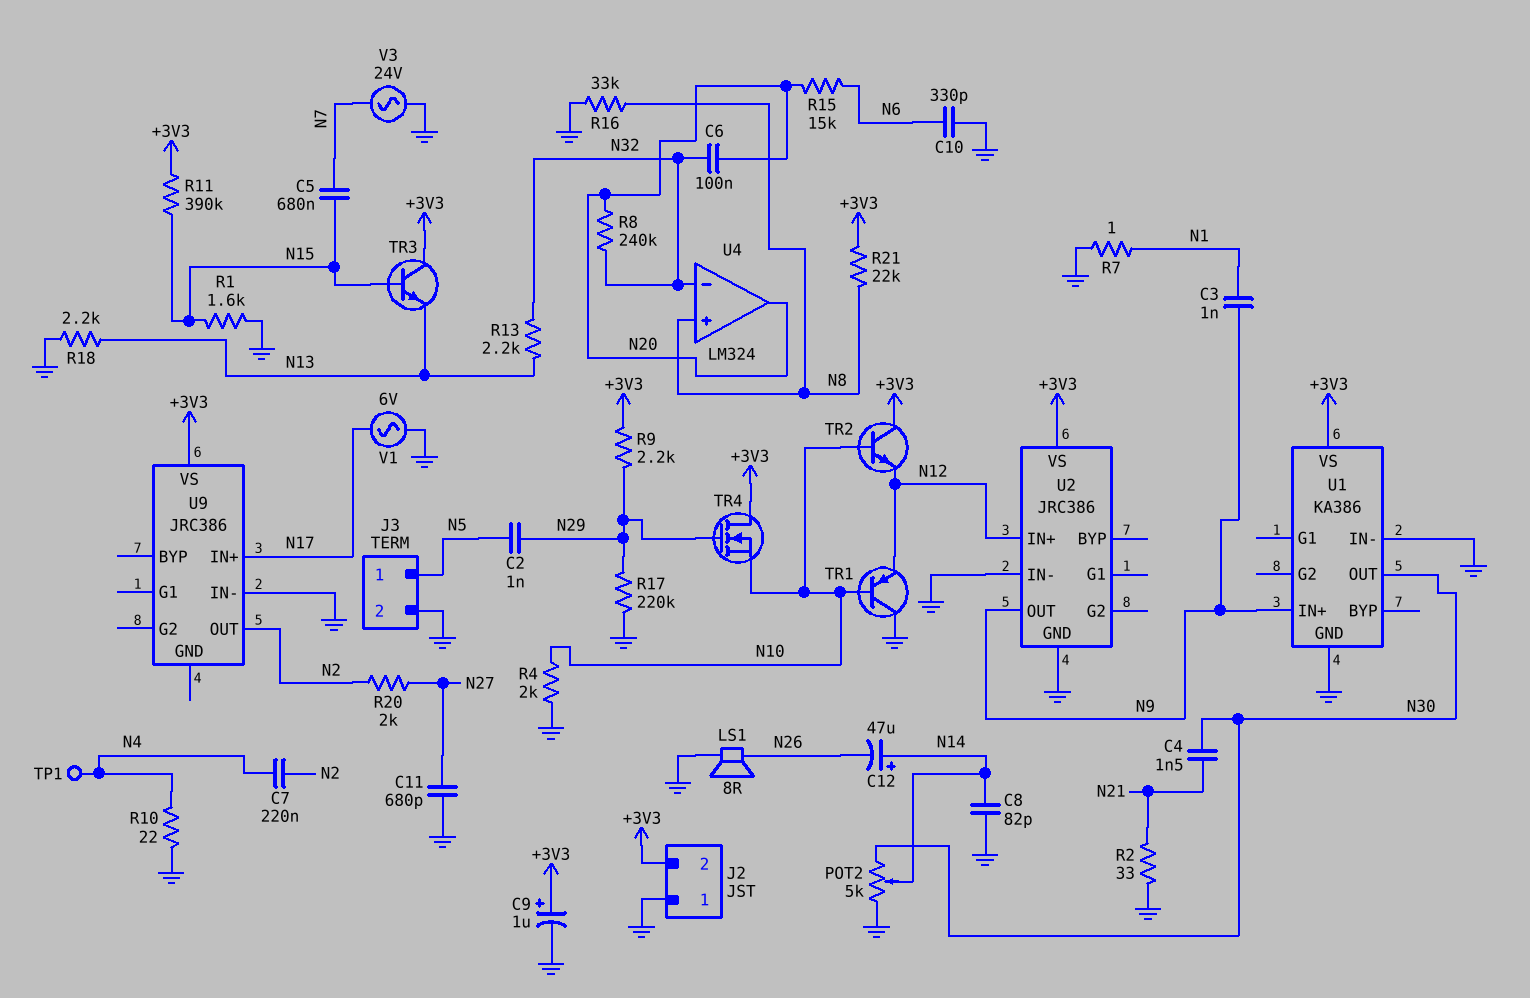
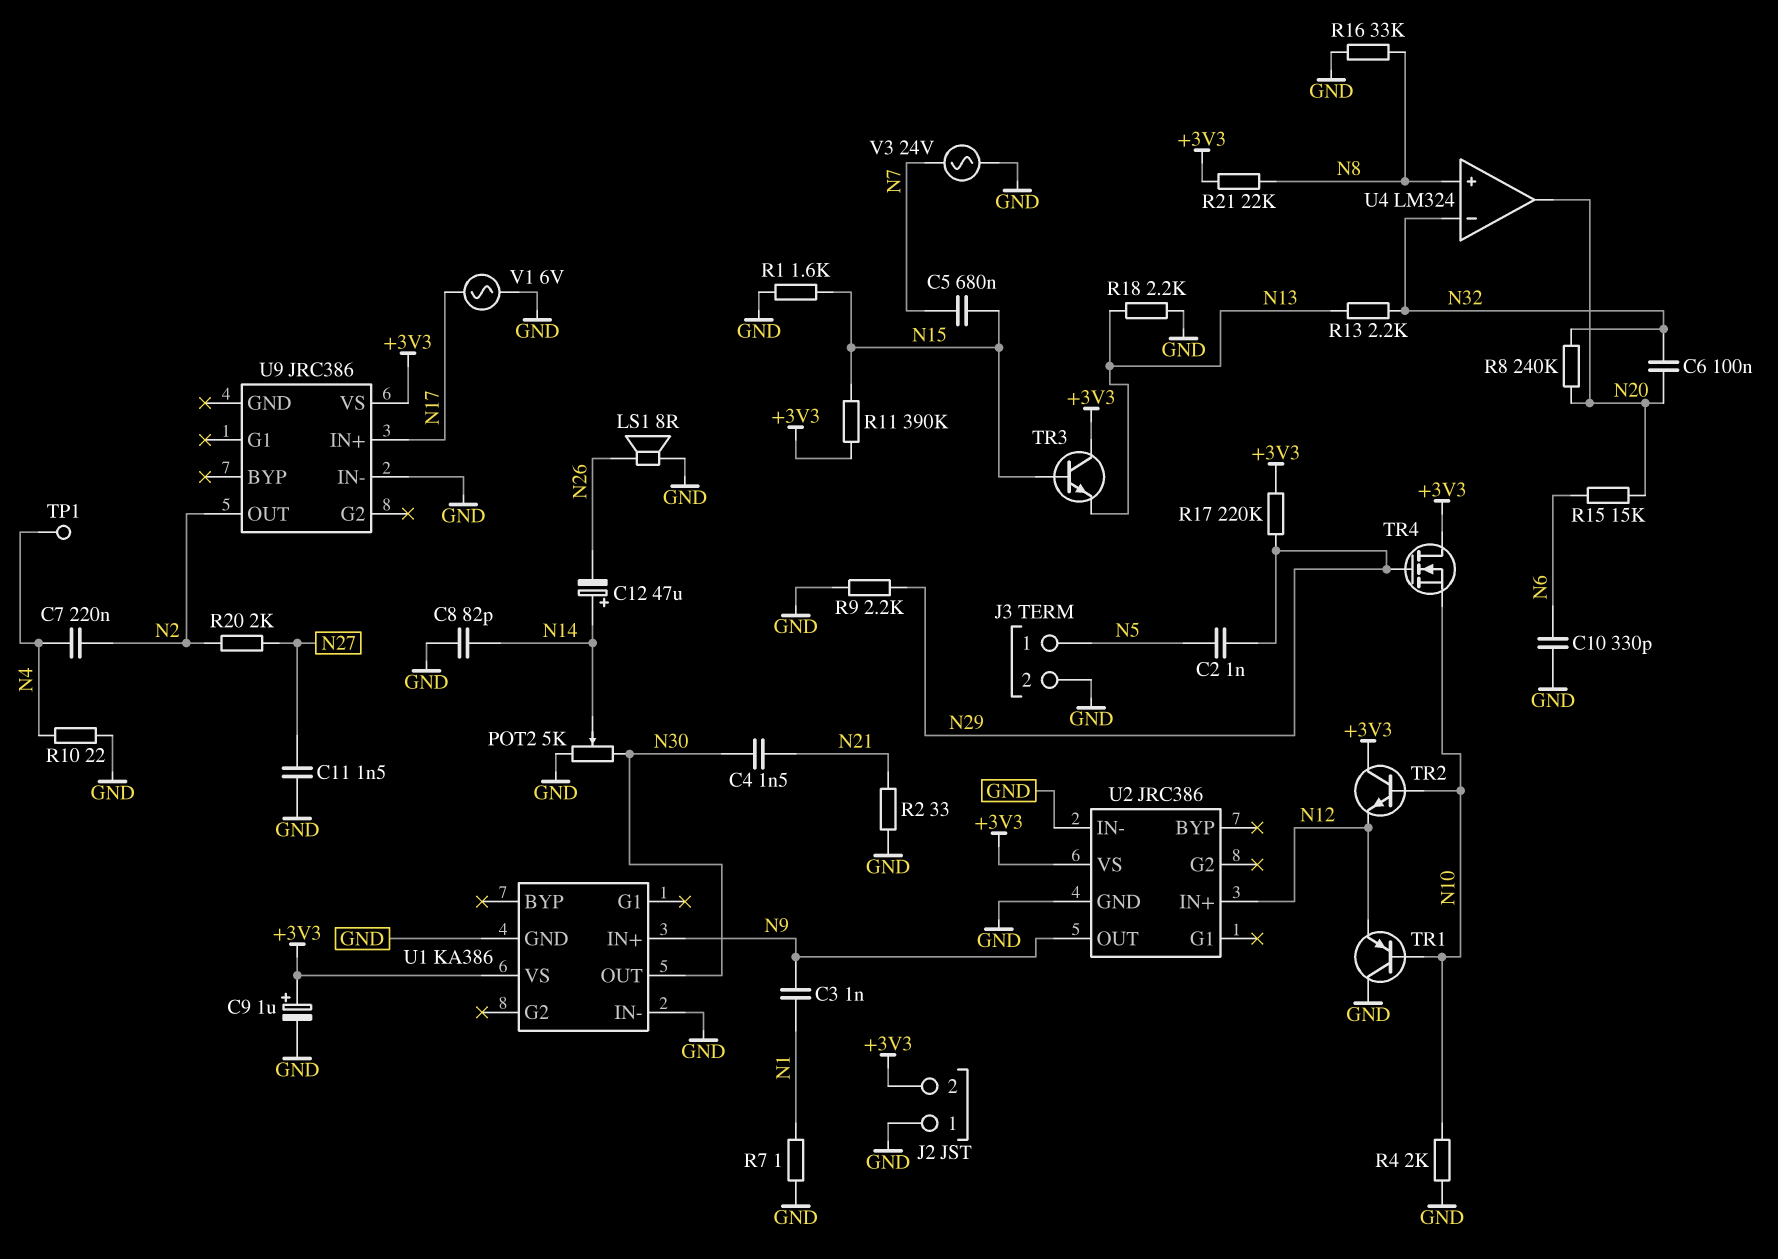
C11: 680pF (GND, N27) -> 1.5nF (GND, N27)
R9: 2.2k (+3V3, N29) -> 2.2k (GND, N29)
R17: 220k (GND, N29) -> 220k (+3V3, N29)

